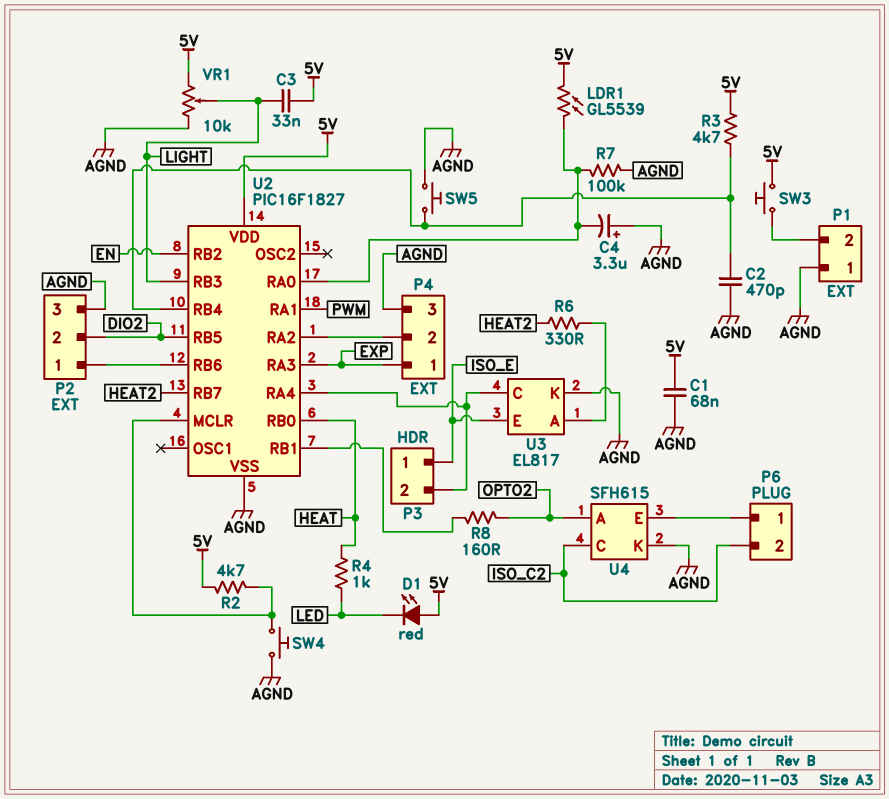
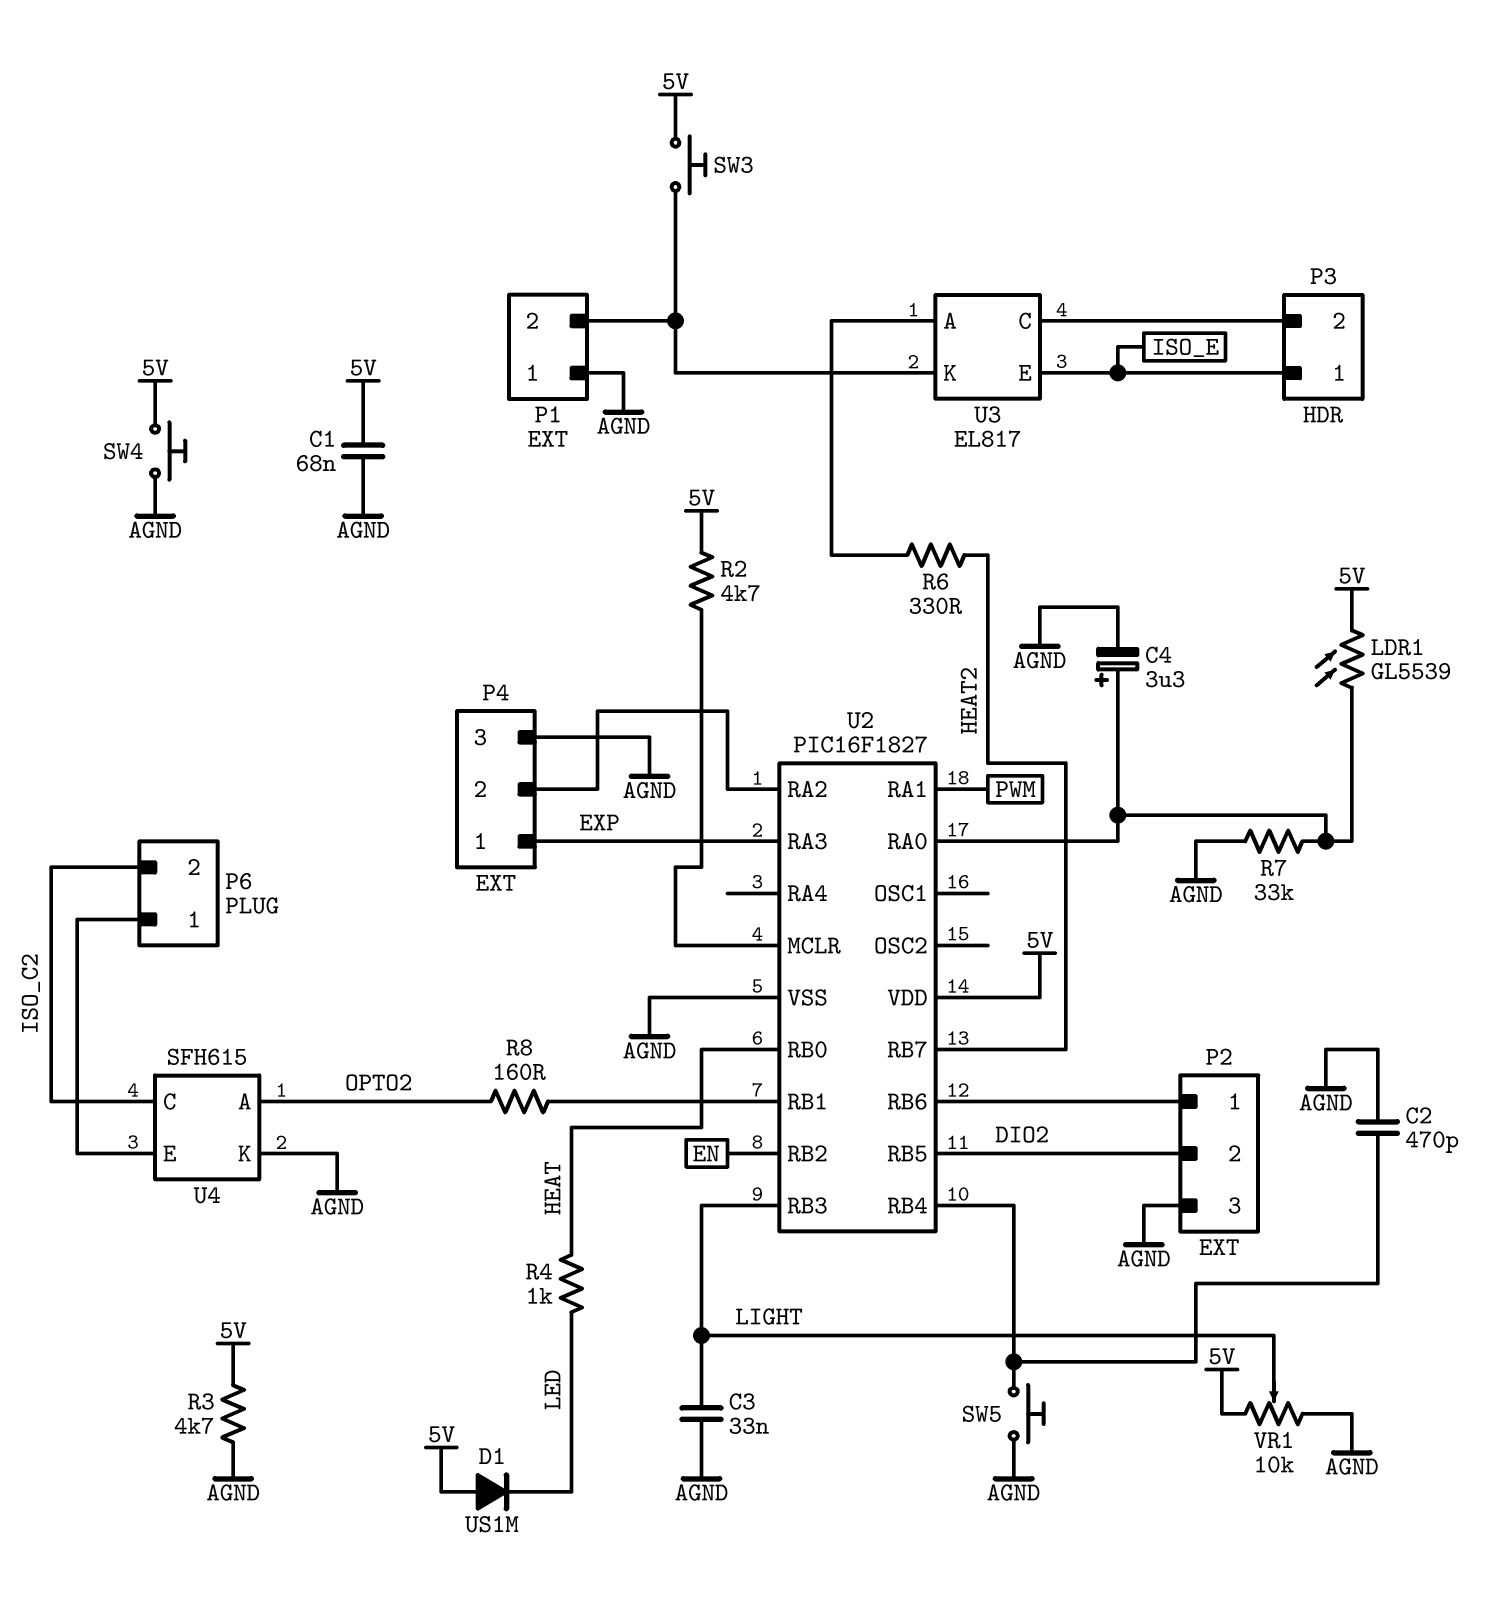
C3: 33nF (5V, LIGHT) -> 33nF (AGND, LIGHT)
C4: 3.3uF (plus AGND, minus U2/RA0) -> 3.3uF (plus U2/RA0, minus AGND)
D1: LED red (A 5V, K LED) -> diode US1M (A 5V, K LED)
R3: 4.7k (5V, U2/RB4) -> 4.7k (5V, AGND)
R7: 100k (AGND, U2/RA0) -> 33k (AGND, U2/RA0)
SW4: button (AGND, U2/MCLR) -> button (5V, AGND)
U2 pin RA4: P3/2 -> none
U3 pin K: AGND -> P1/2

